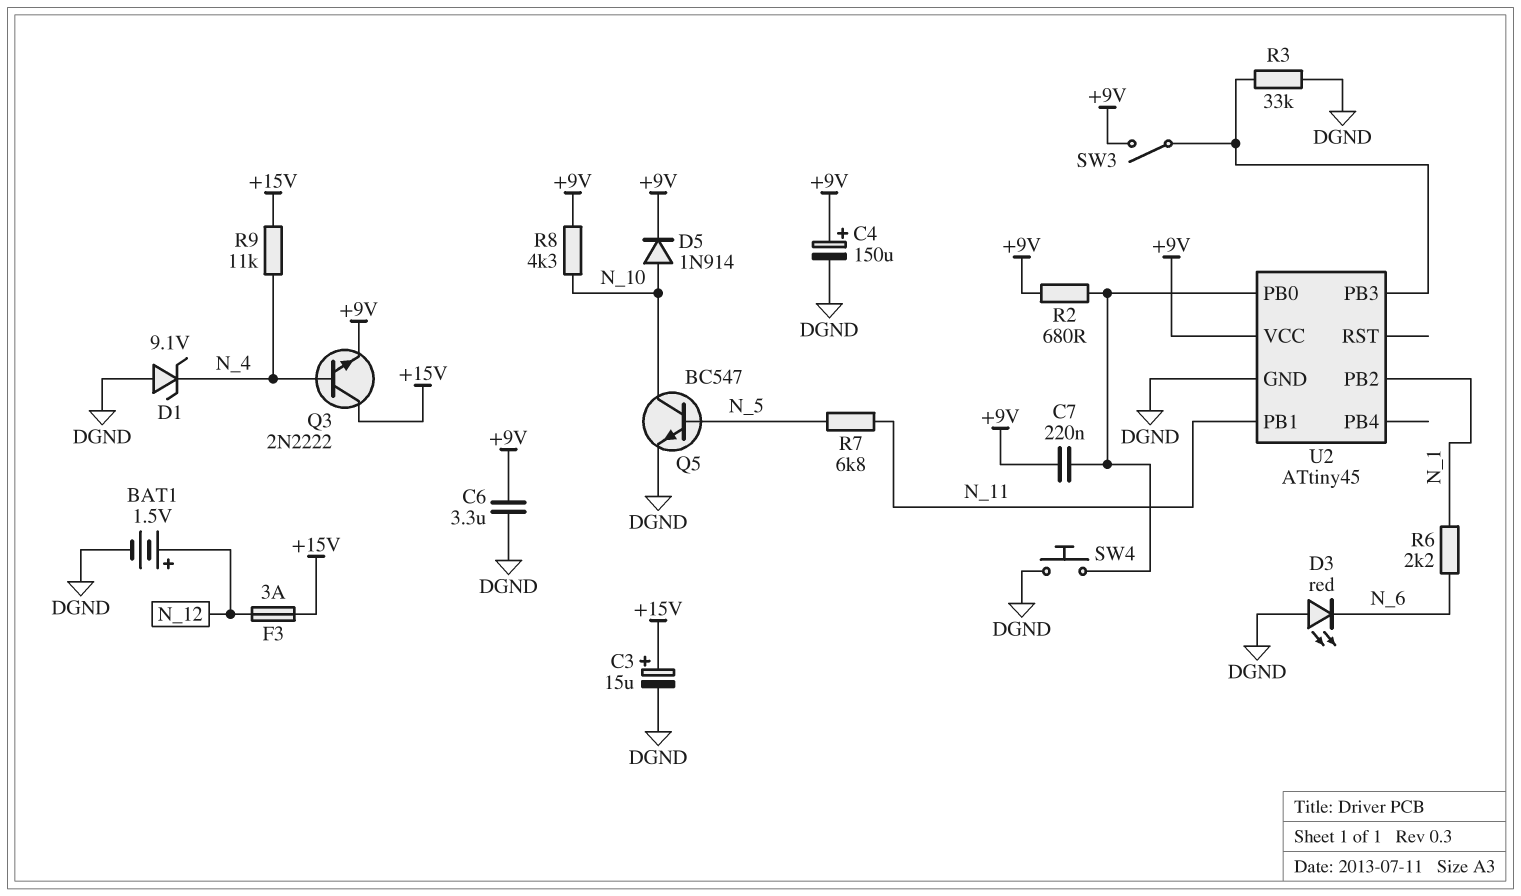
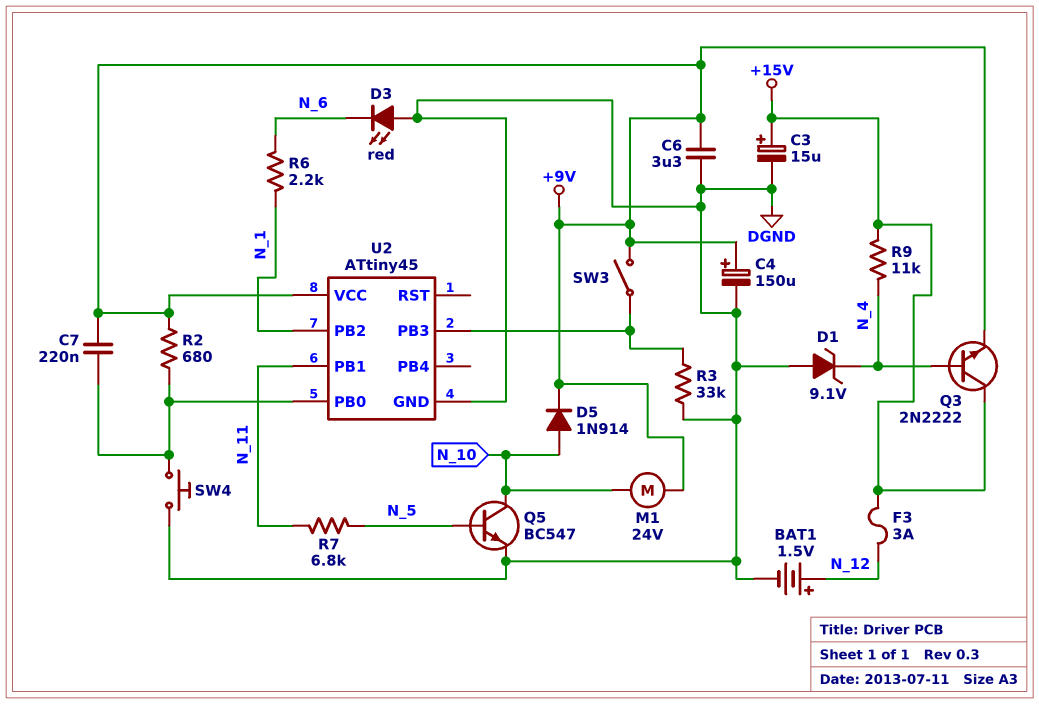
M1: none -> motor 24V (+9V, N_10)
R8: 4.3k (+9V, N_10) -> none

